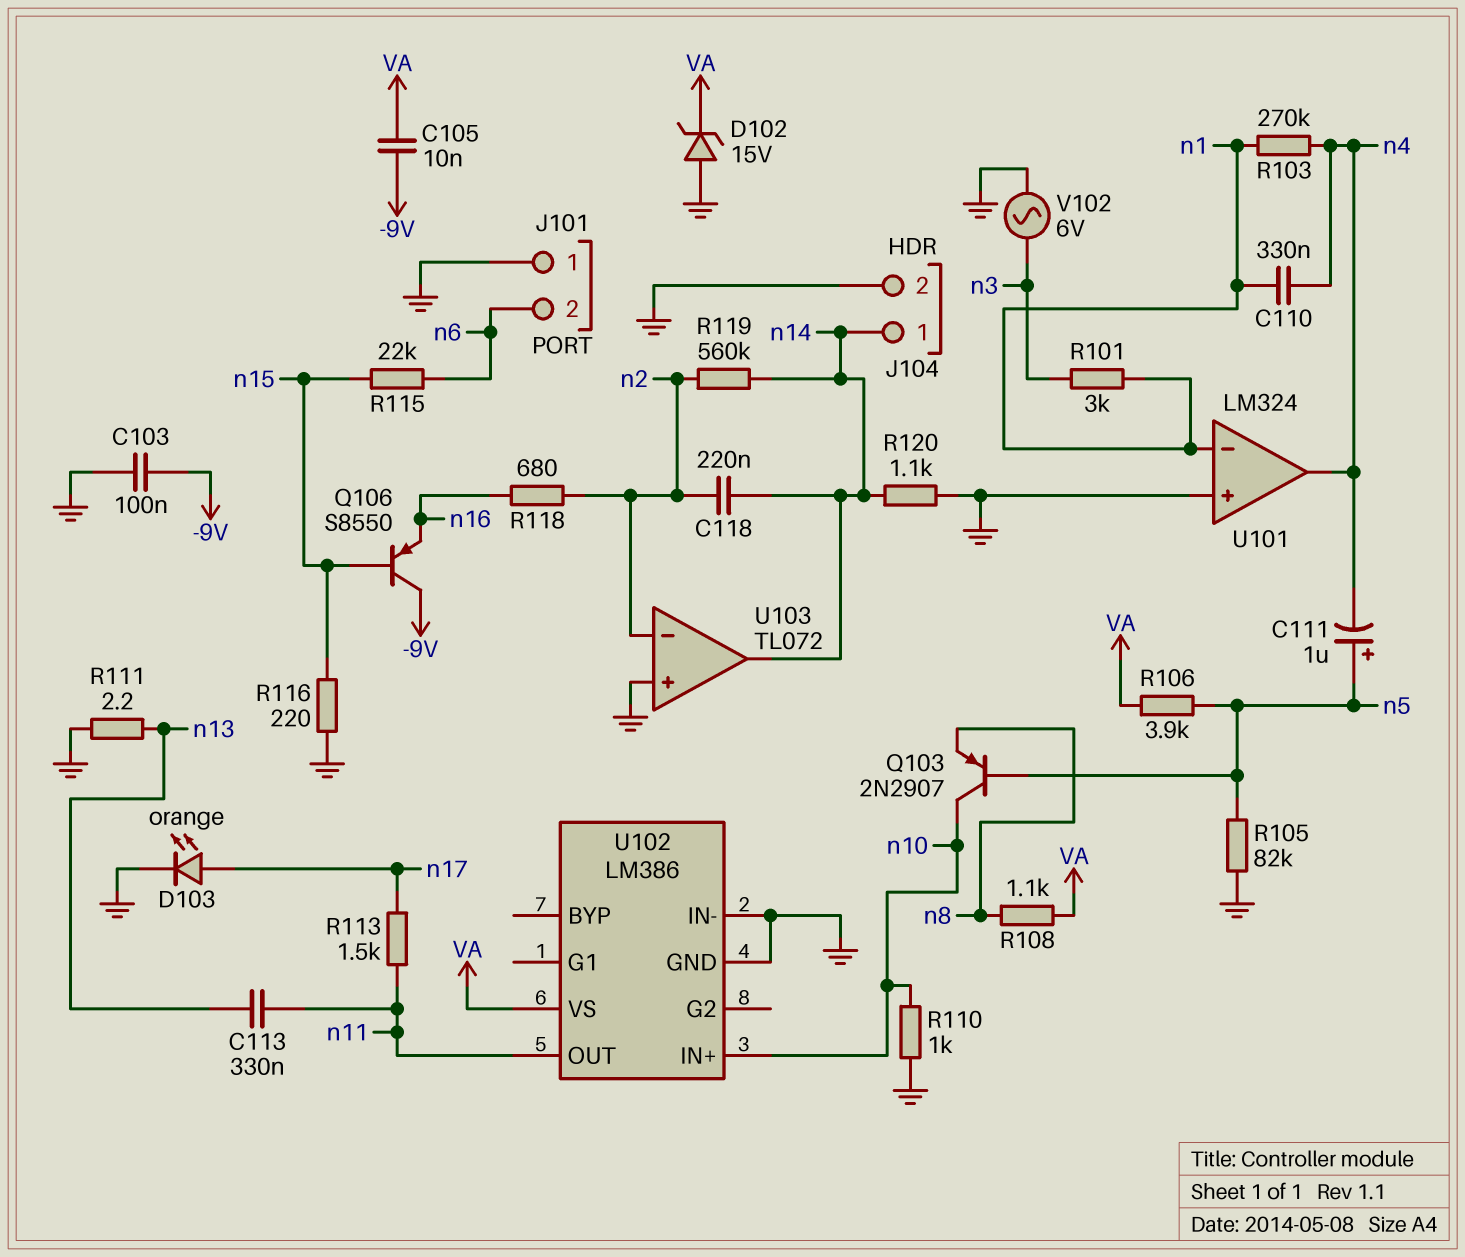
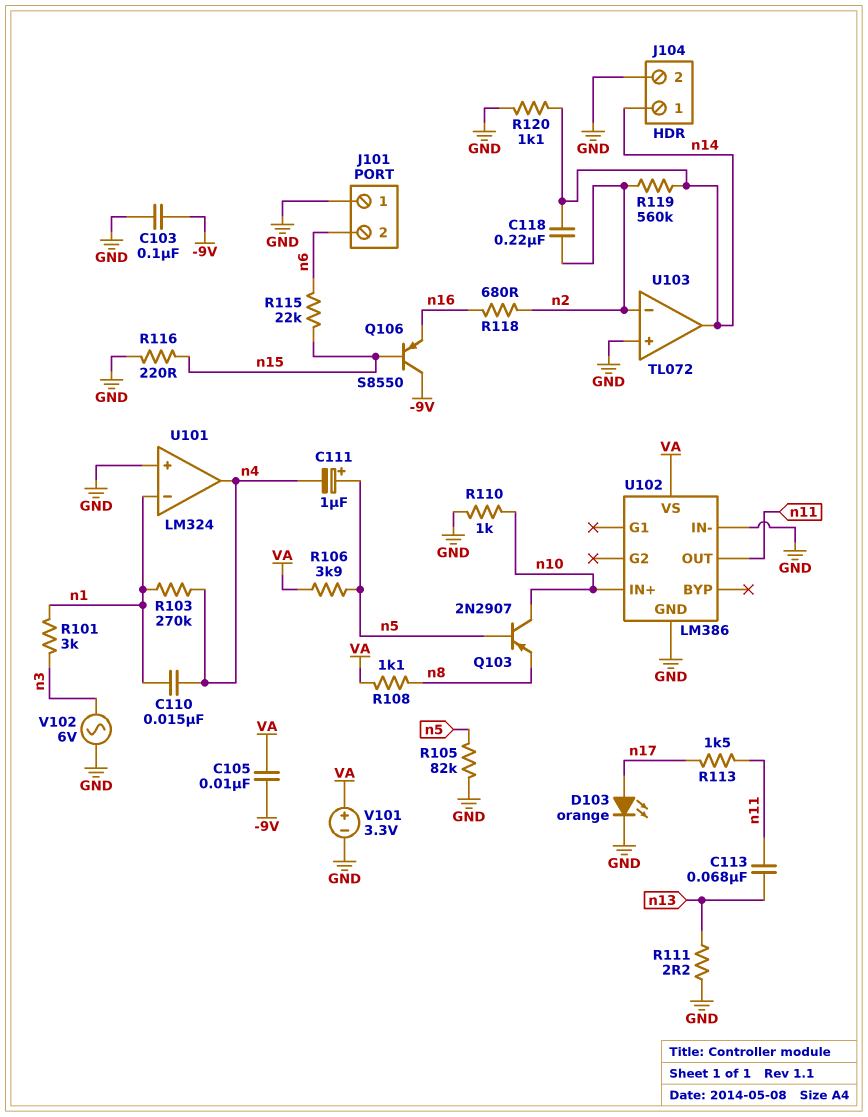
C110: 330nF (n1, n4) -> 15nF (n1, n4)
C113: 330nF (n11, n13) -> 68nF (n11, n13)
D102: zener 15V (A GND, K VA) -> none
V101: none -> 3.3V (plus VA, minus GND)

